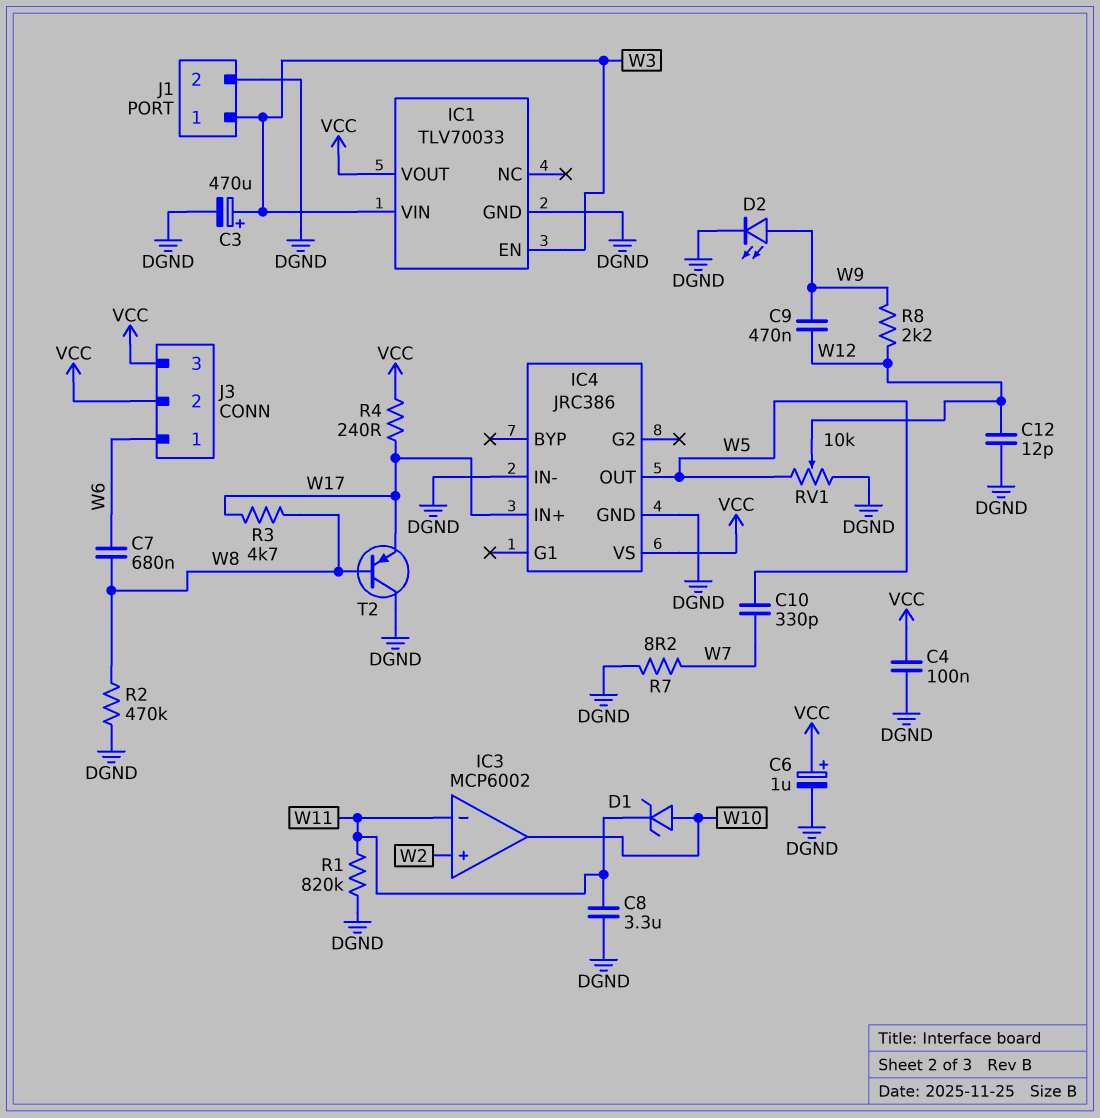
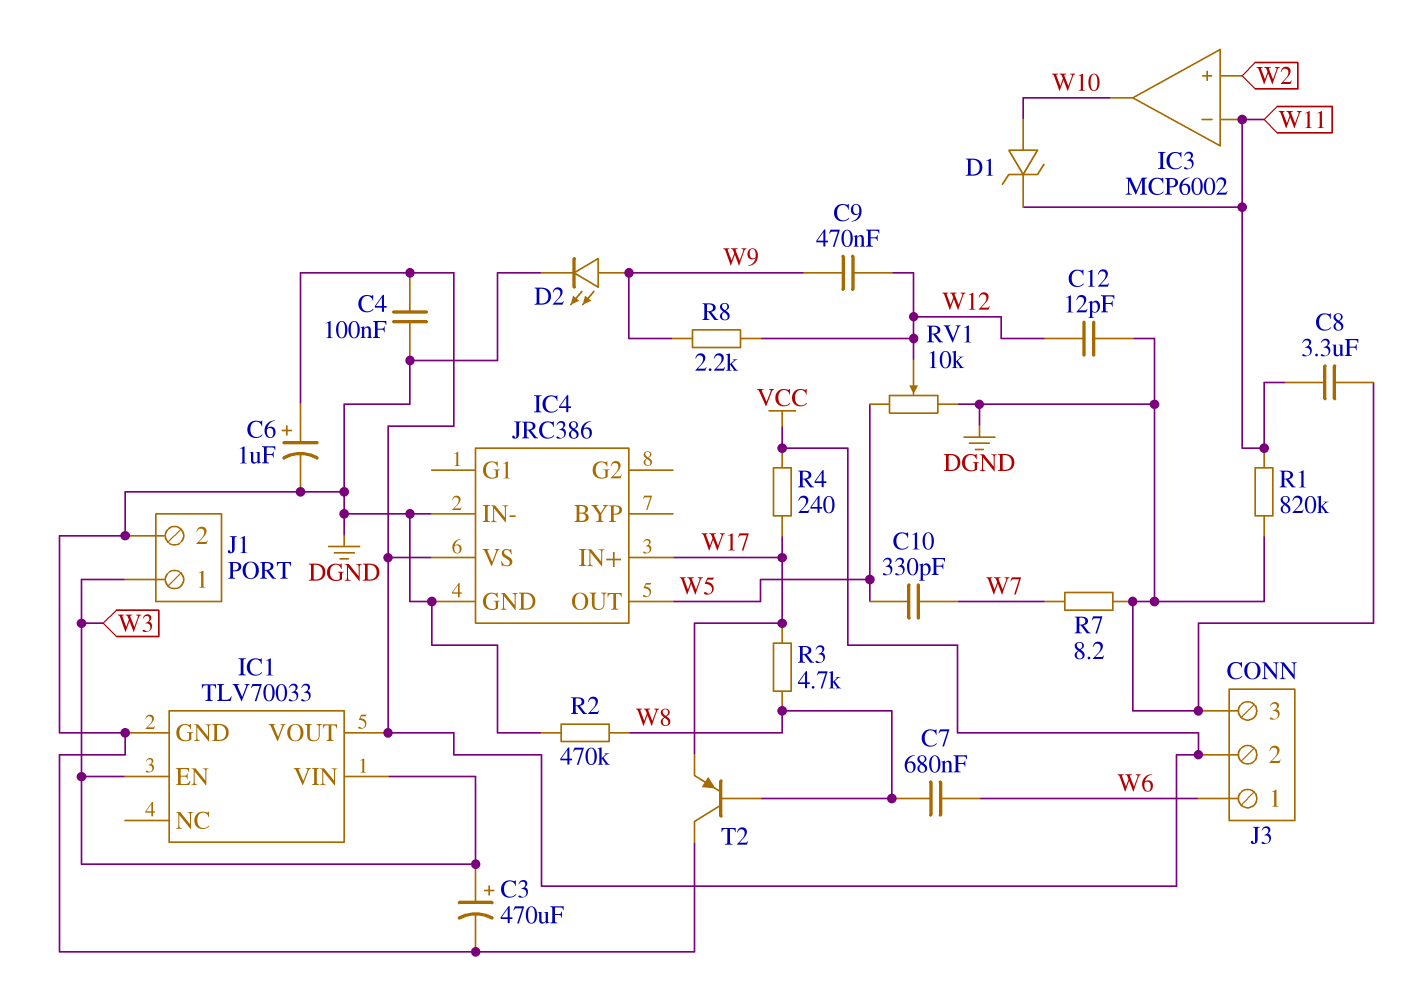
J3 pin 3: VCC -> DGND

